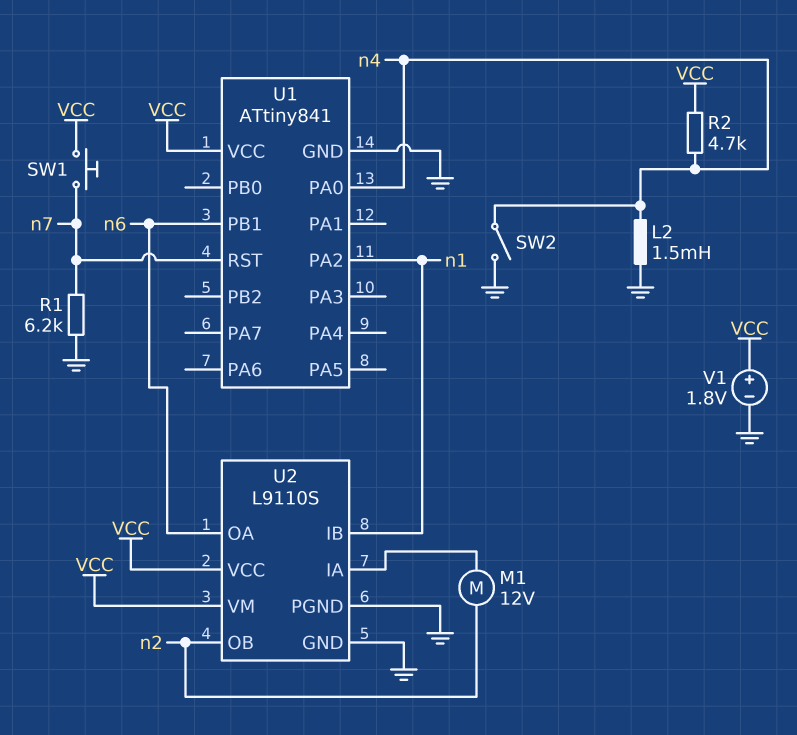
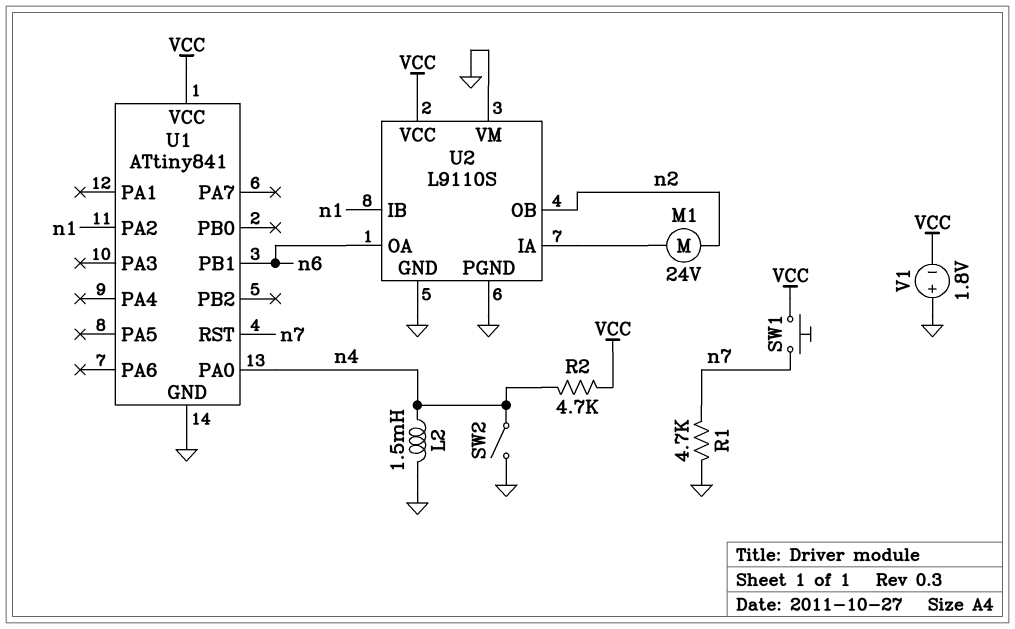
M1: motor 12V (U2/IA, n2) -> motor 24V (U2/IA, n2)
R1: 6.2k (GND, n7) -> 4.7k (GND, n7)
U2 pin VM: VCC -> GND
V1: 1.8V (plus VCC, minus GND) -> 1.8V (plus GND, minus VCC)

